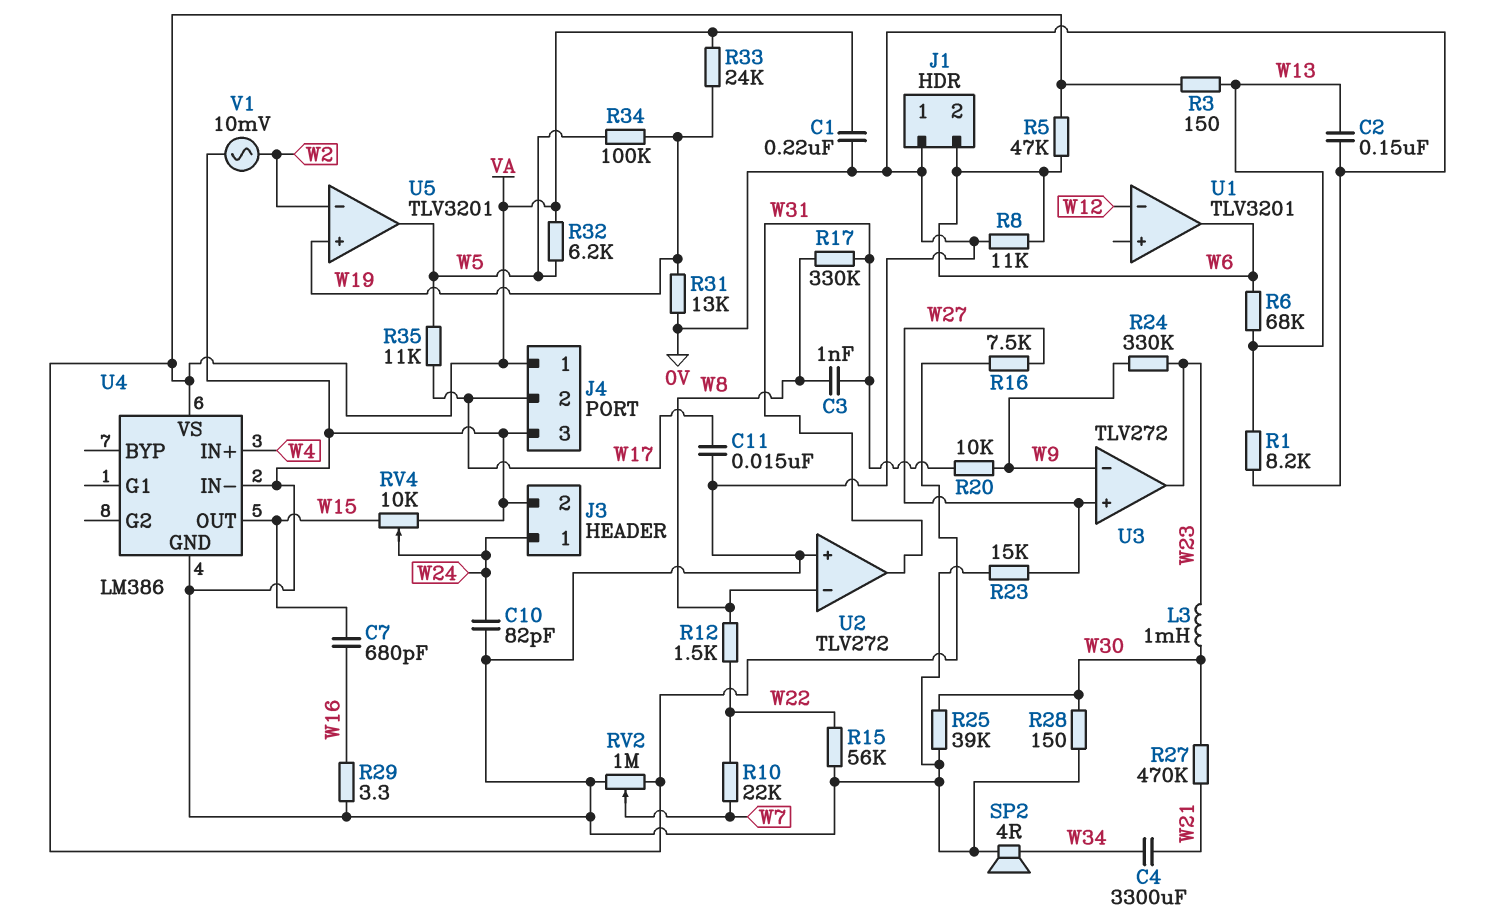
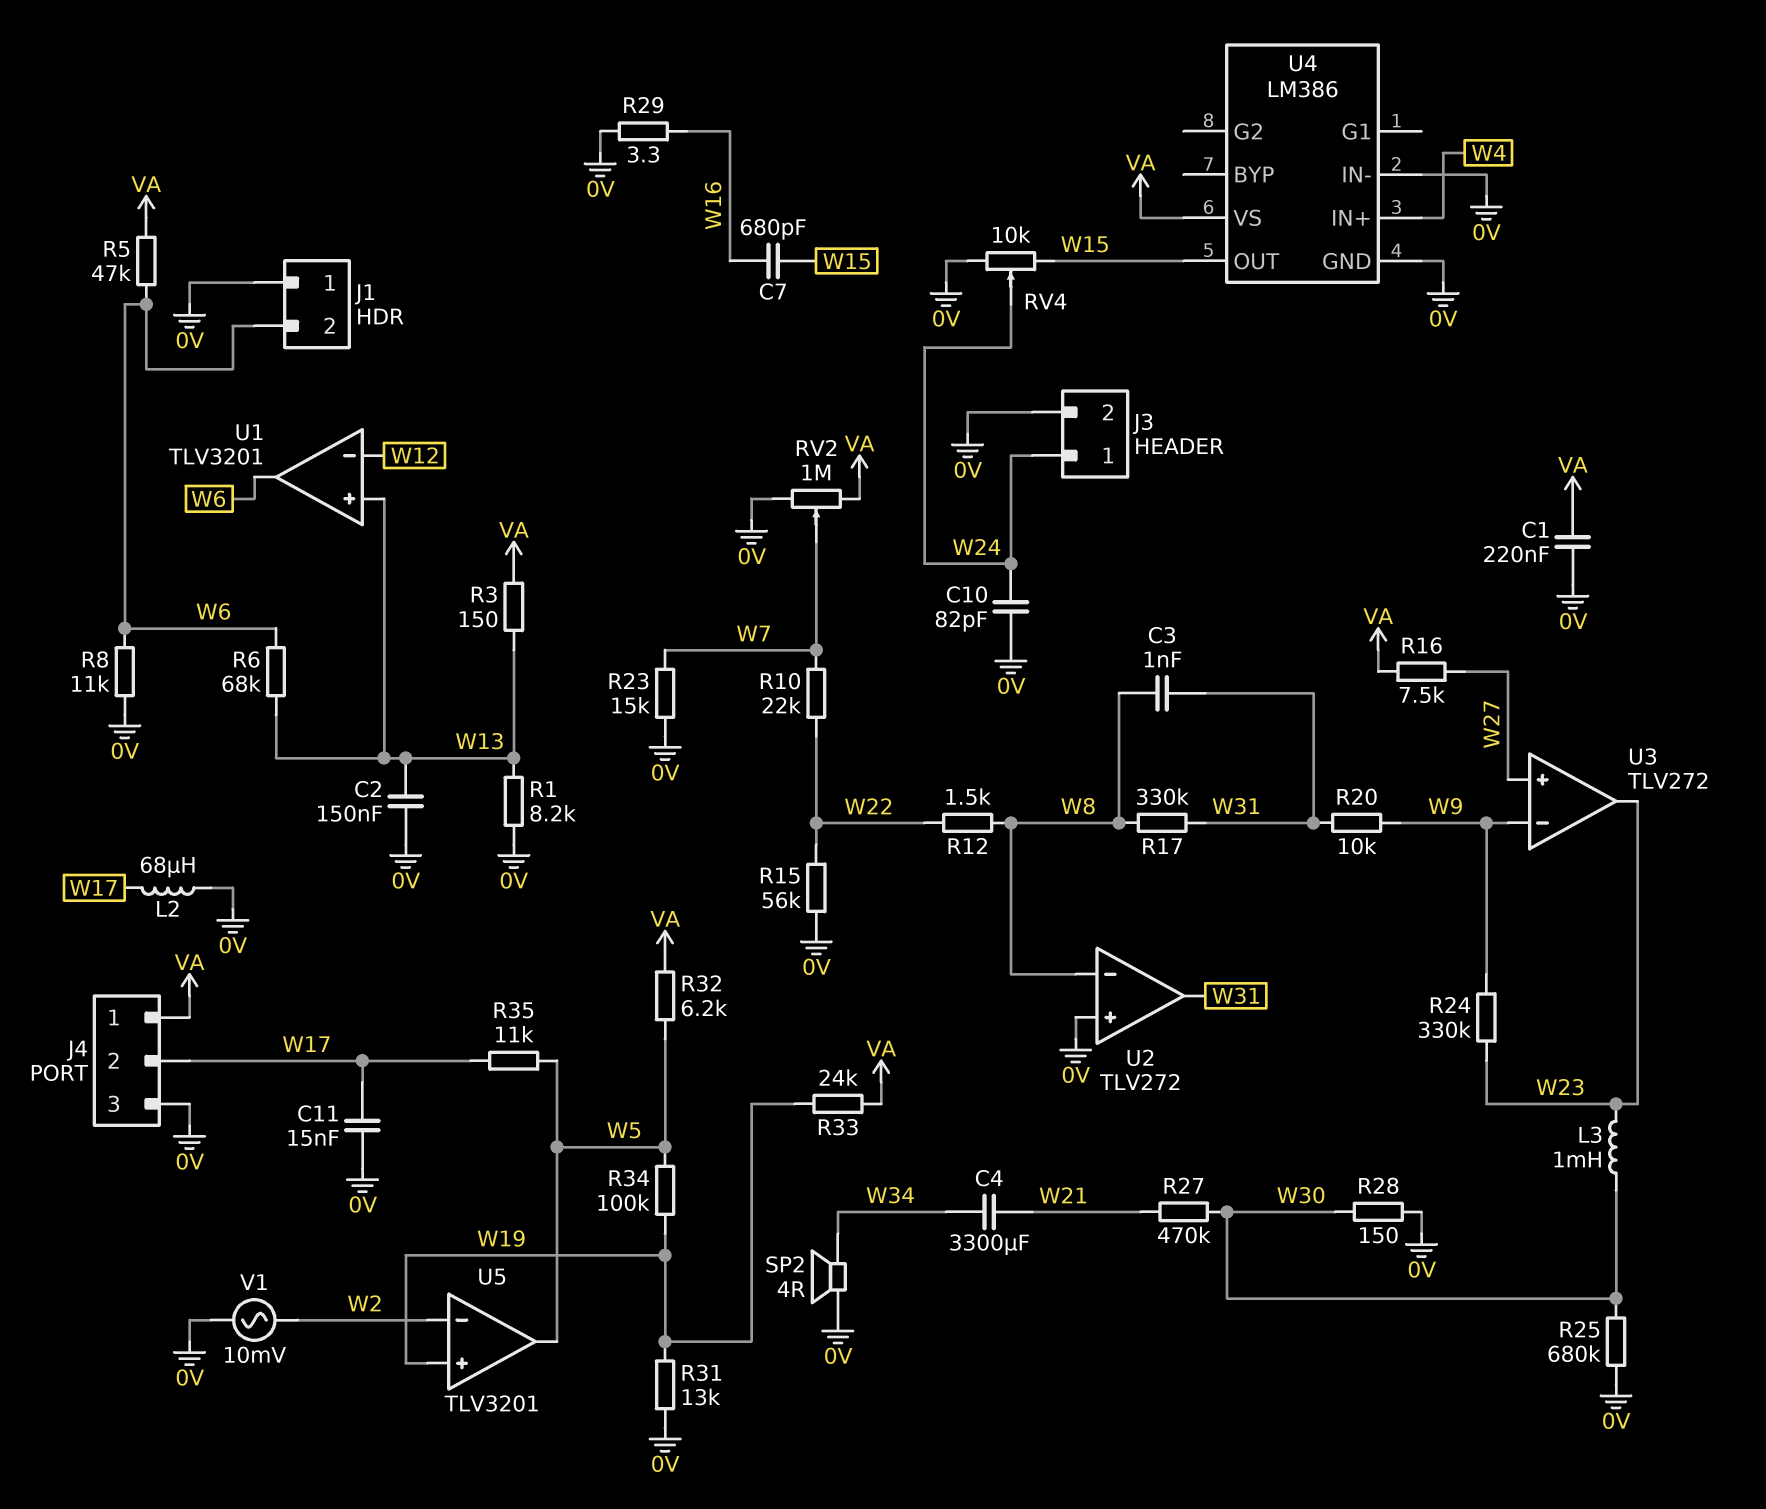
L2: none -> 68uH (0V, W17)
R23: 15k (0V, W27) -> 15k (0V, W7)
R25: 39k (0V, W30) -> 680k (0V, W30)
U1 pin in+: none -> W13

